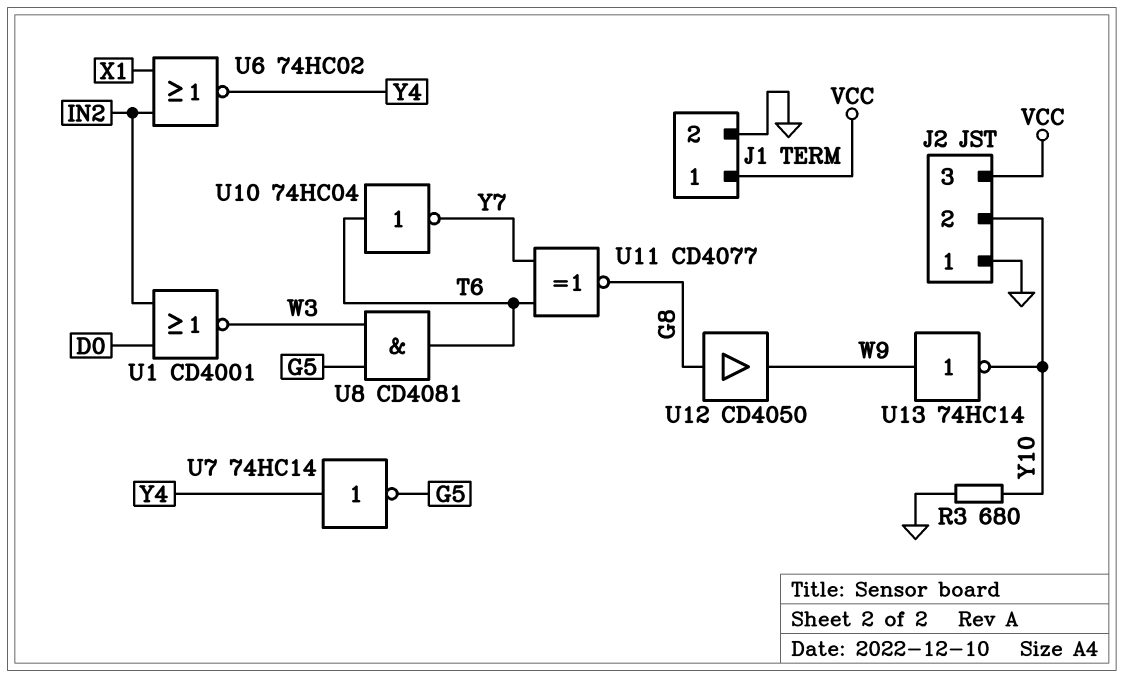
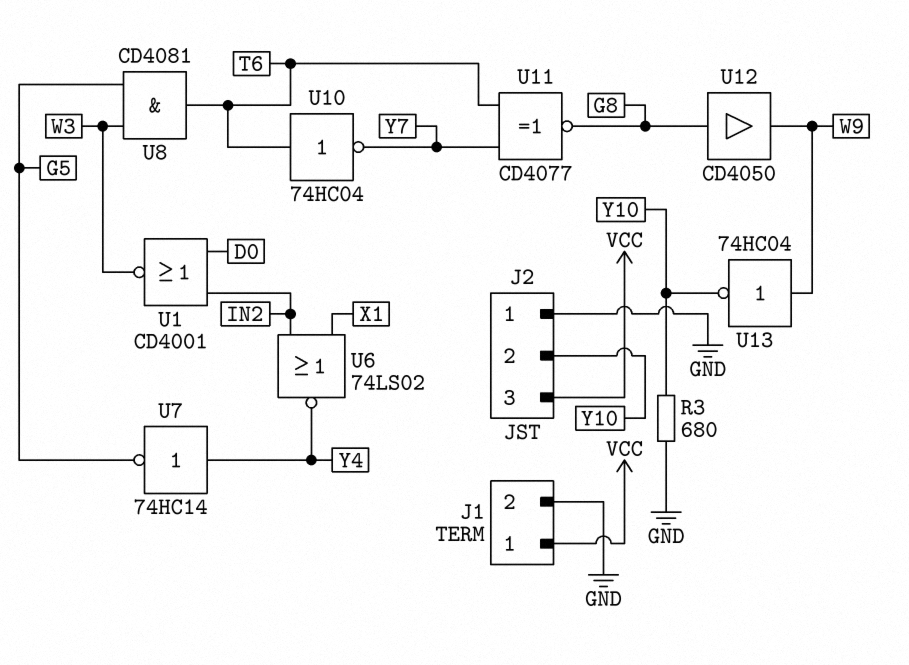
U6: NOR 74HC02 (in IN2, in X1, out Y4) -> NOR 74LS02 (in IN2, in X1, out Y4)
U13: NOT 74HC14 (in W9, out Y10) -> NOT 74HC04 (in W9, out Y10)

